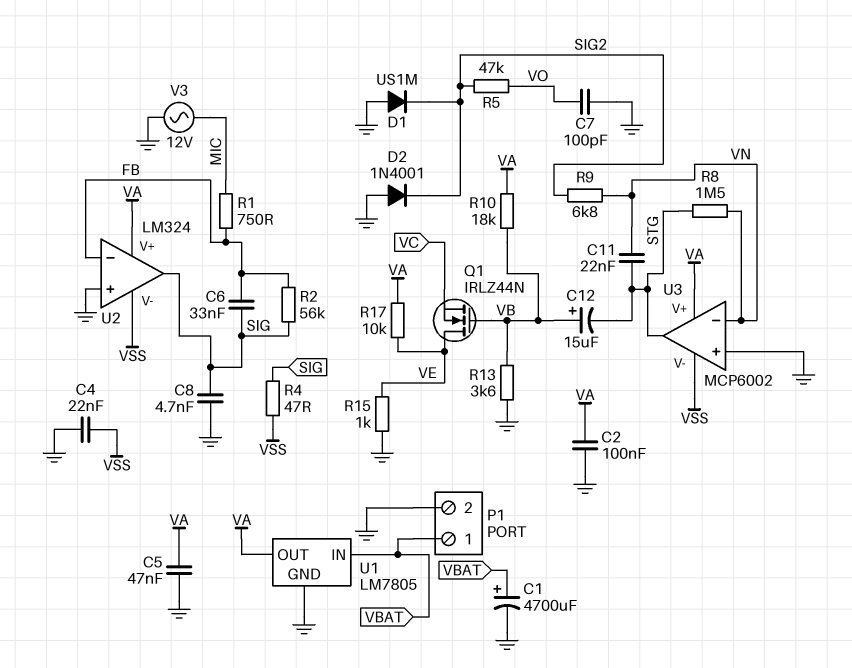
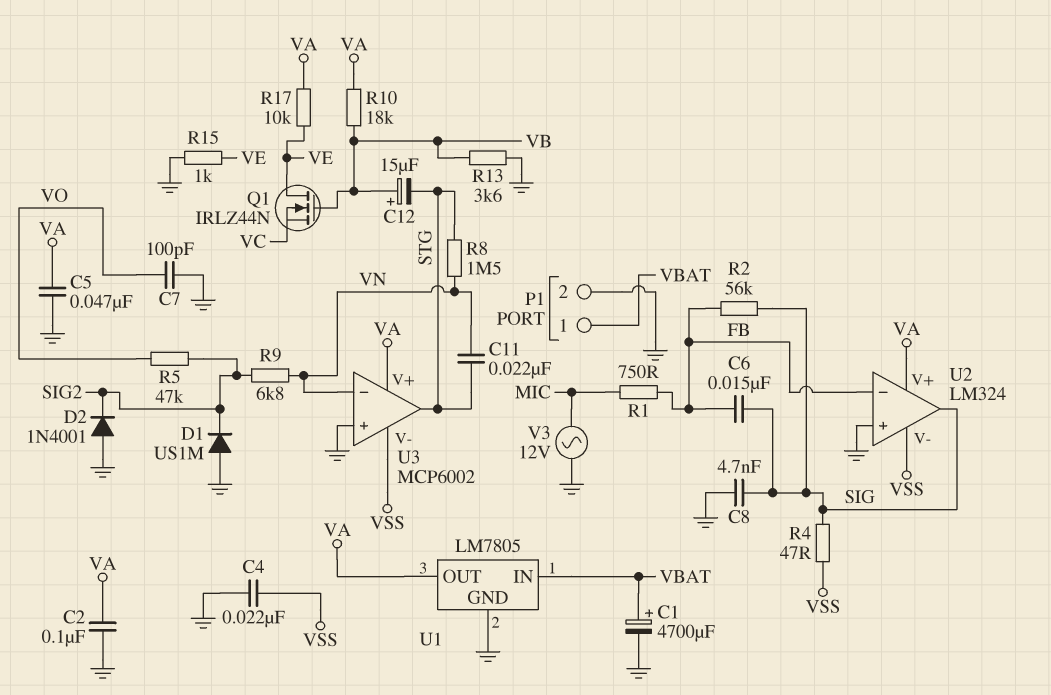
C6: 33nF (FB, SIG) -> 15nF (FB, SIG)

